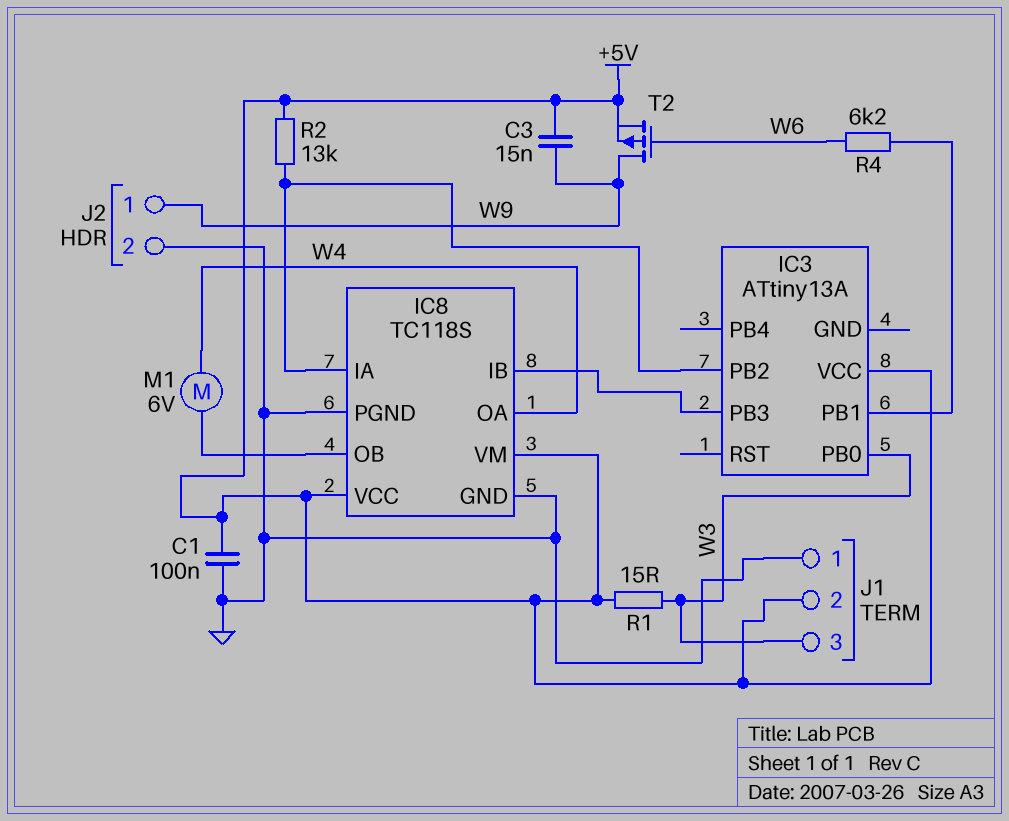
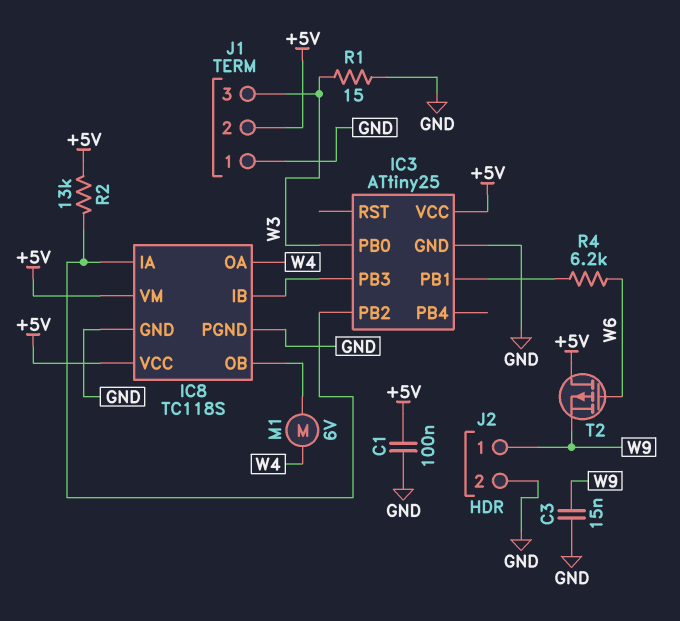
C3: 15nF (+5V, W9) -> 15nF (GND, W9)
IC3: ATtiny13A -> ATtiny25
IC3 pin GND: none -> GND
R1: 15 (+5V, W3) -> 15 (GND, W3)
T2: PMOS (G W6, D W9, S +5V) -> PMOS (G W6, D +5V, S W9)

